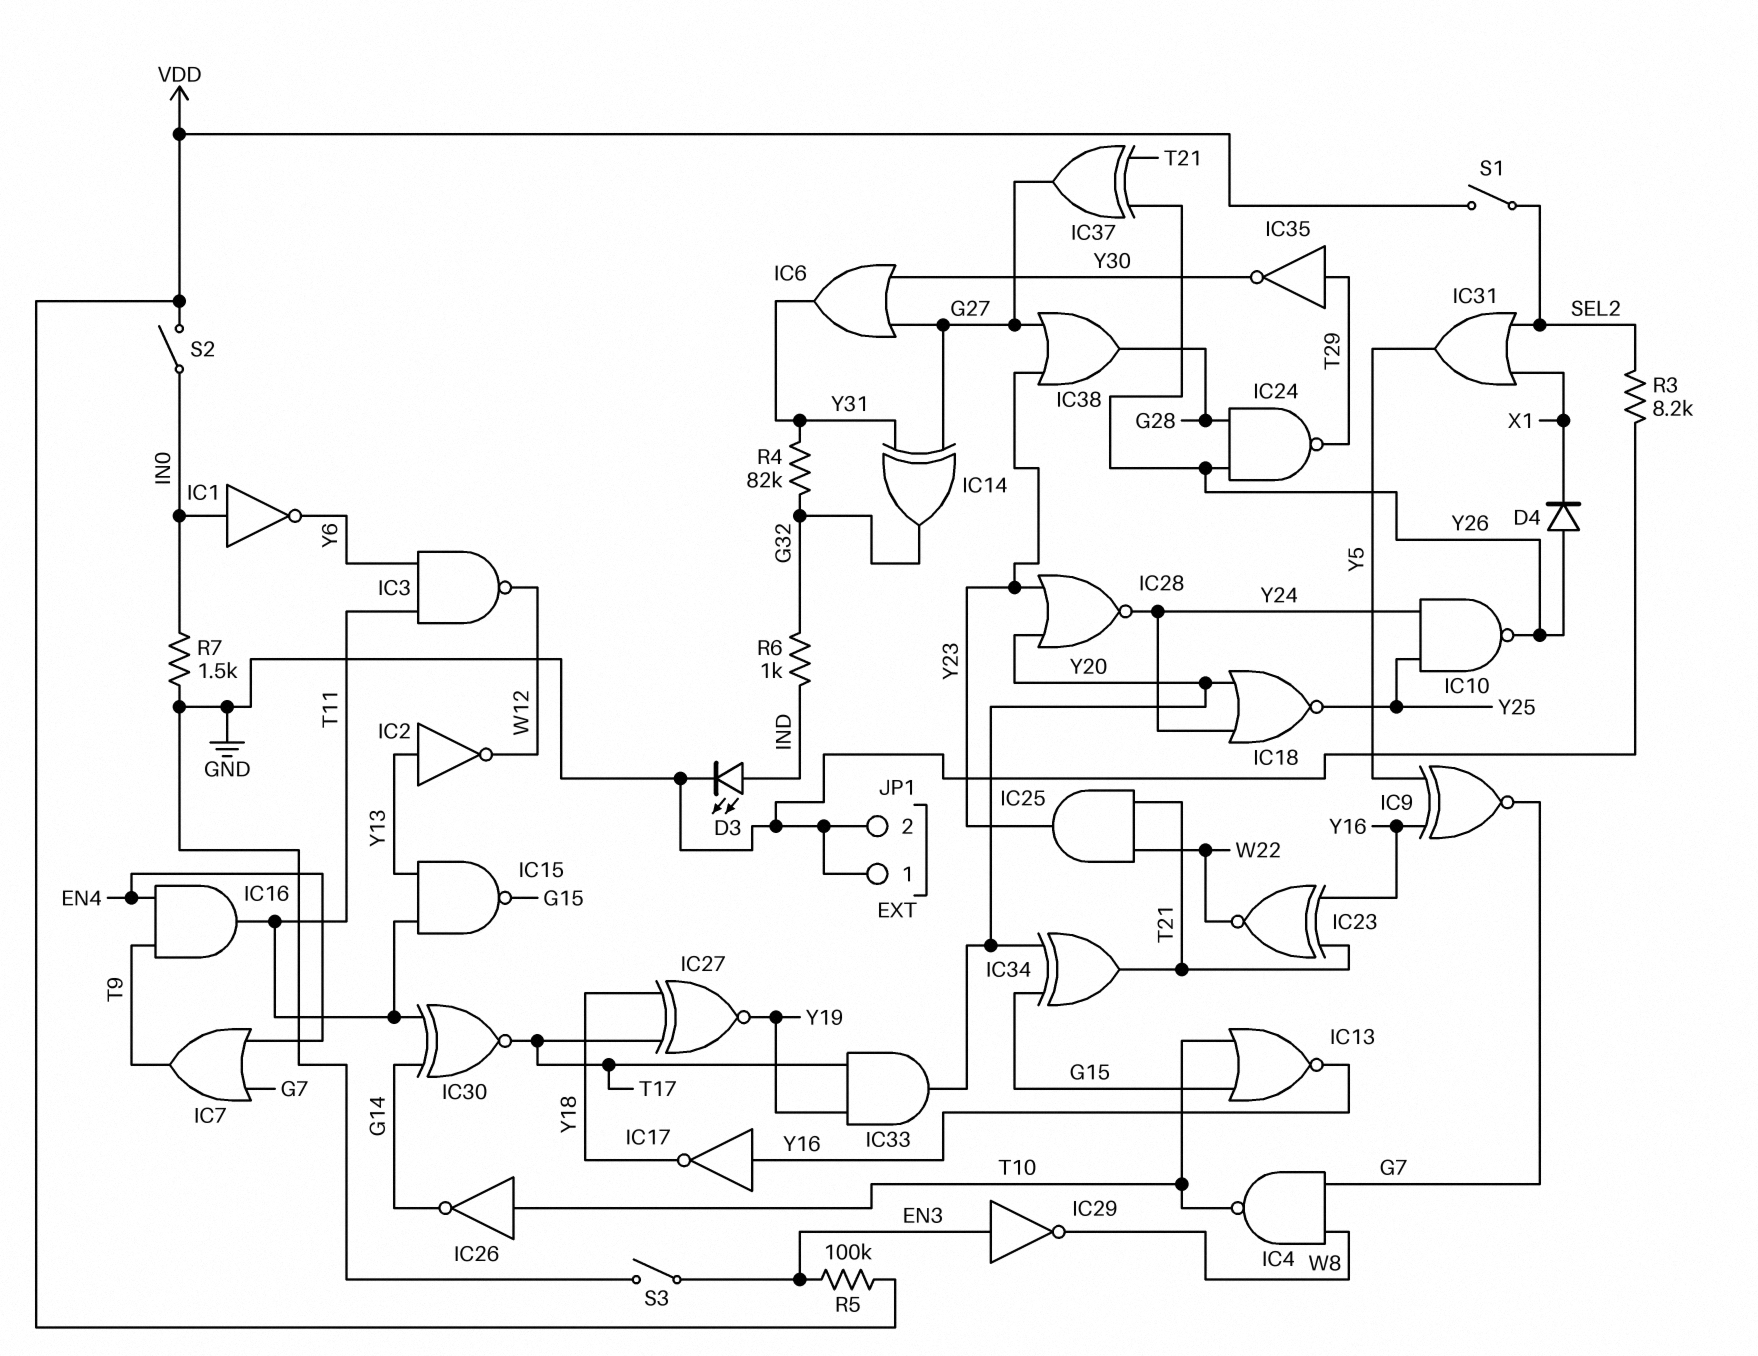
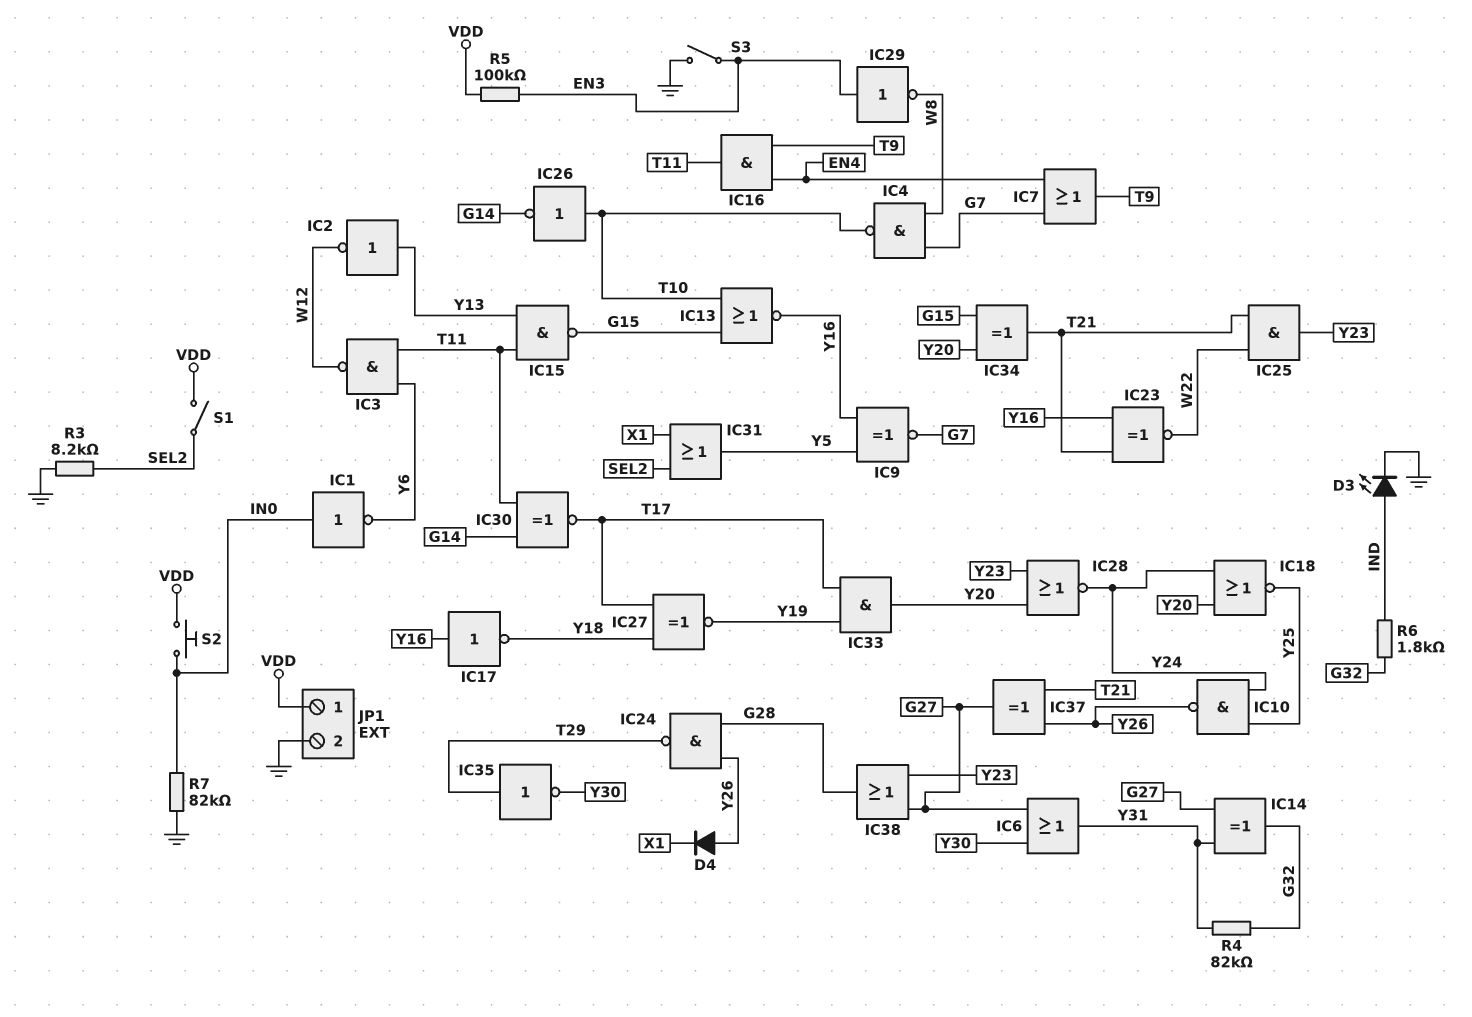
JP1 pin 1: GND -> VDD
R6: 1k (G32, IND) -> 1.8k (G32, IND)
R7: 1.5k (GND, IN0) -> 82k (GND, IN0)
S2: switch (IN0, VDD) -> button (IN0, VDD)

